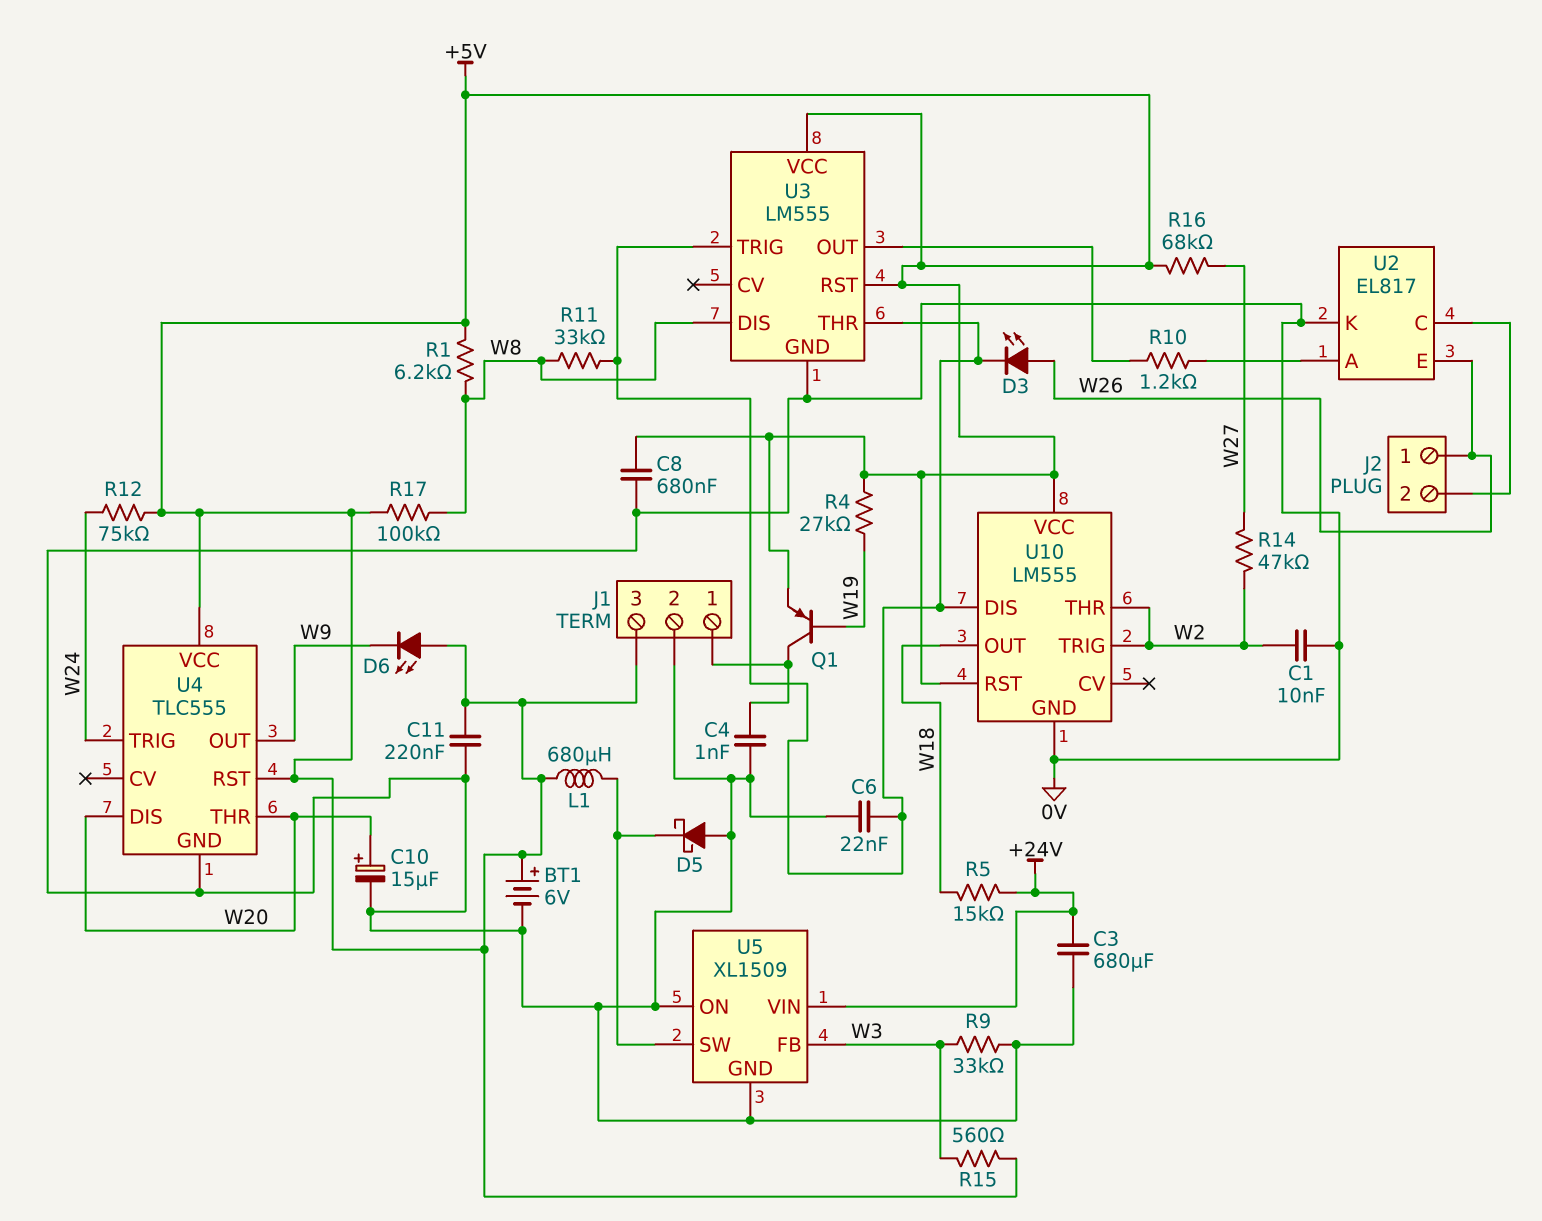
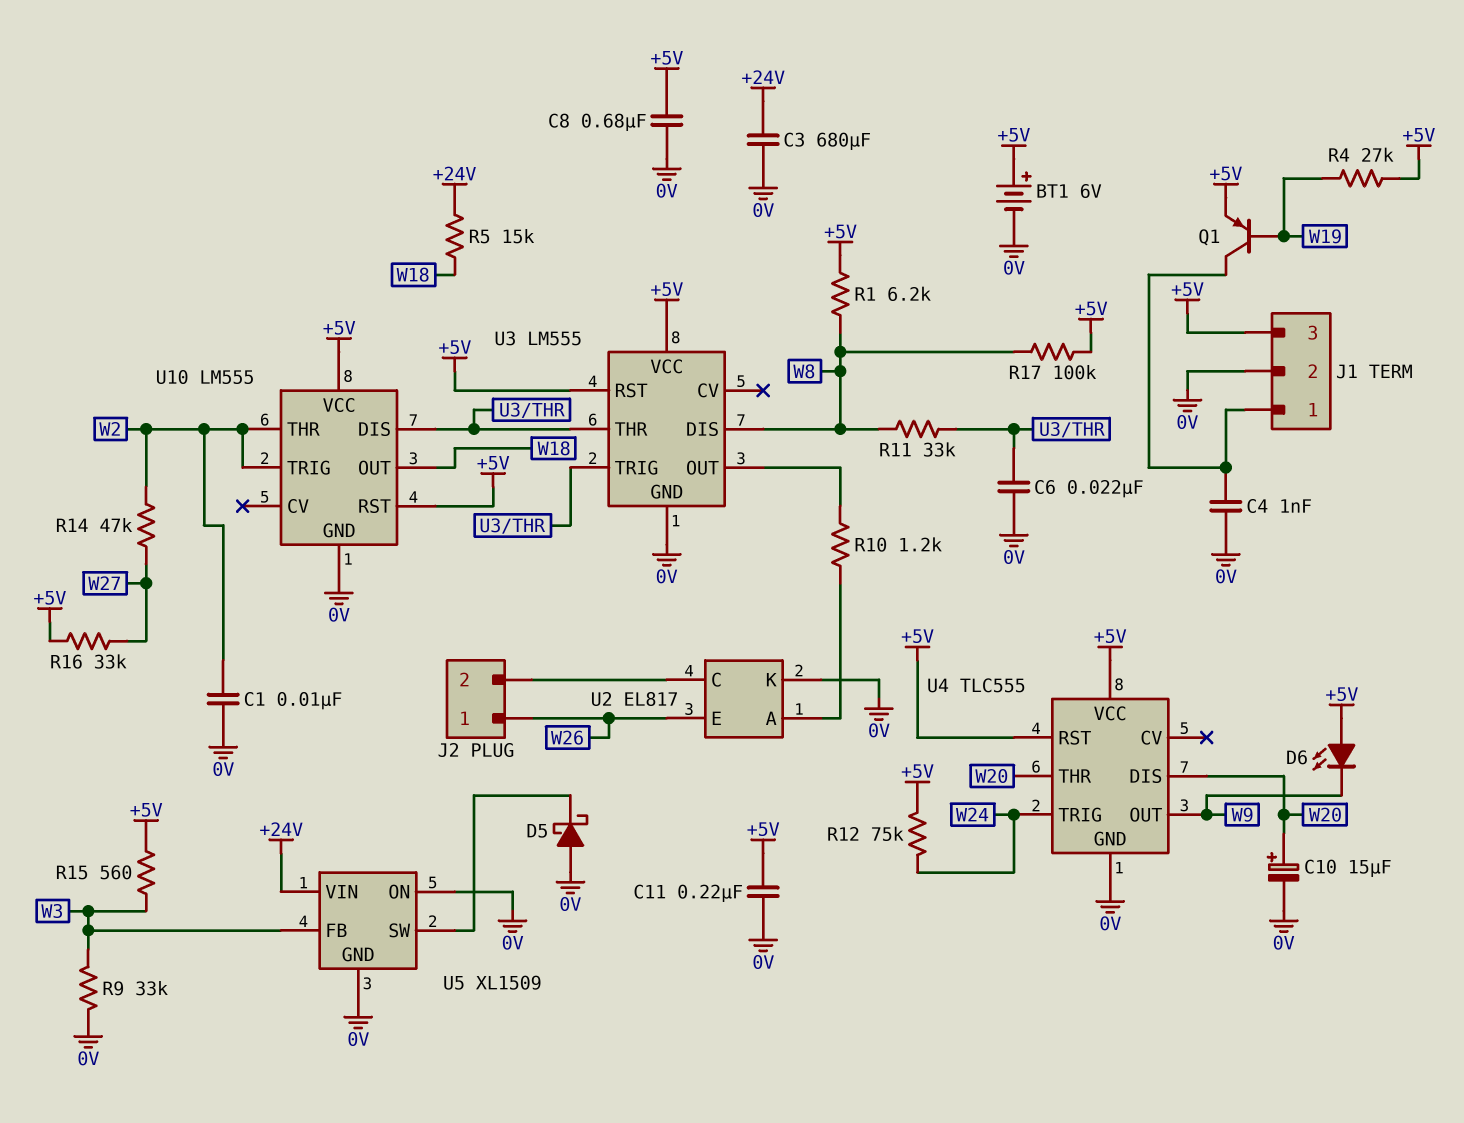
D3: LED (A W26, K U3/THR) -> none
L1: 680uH (+5V, U5/SW) -> none
R16: 68k (+5V, W27) -> 33k (+5V, W27)

